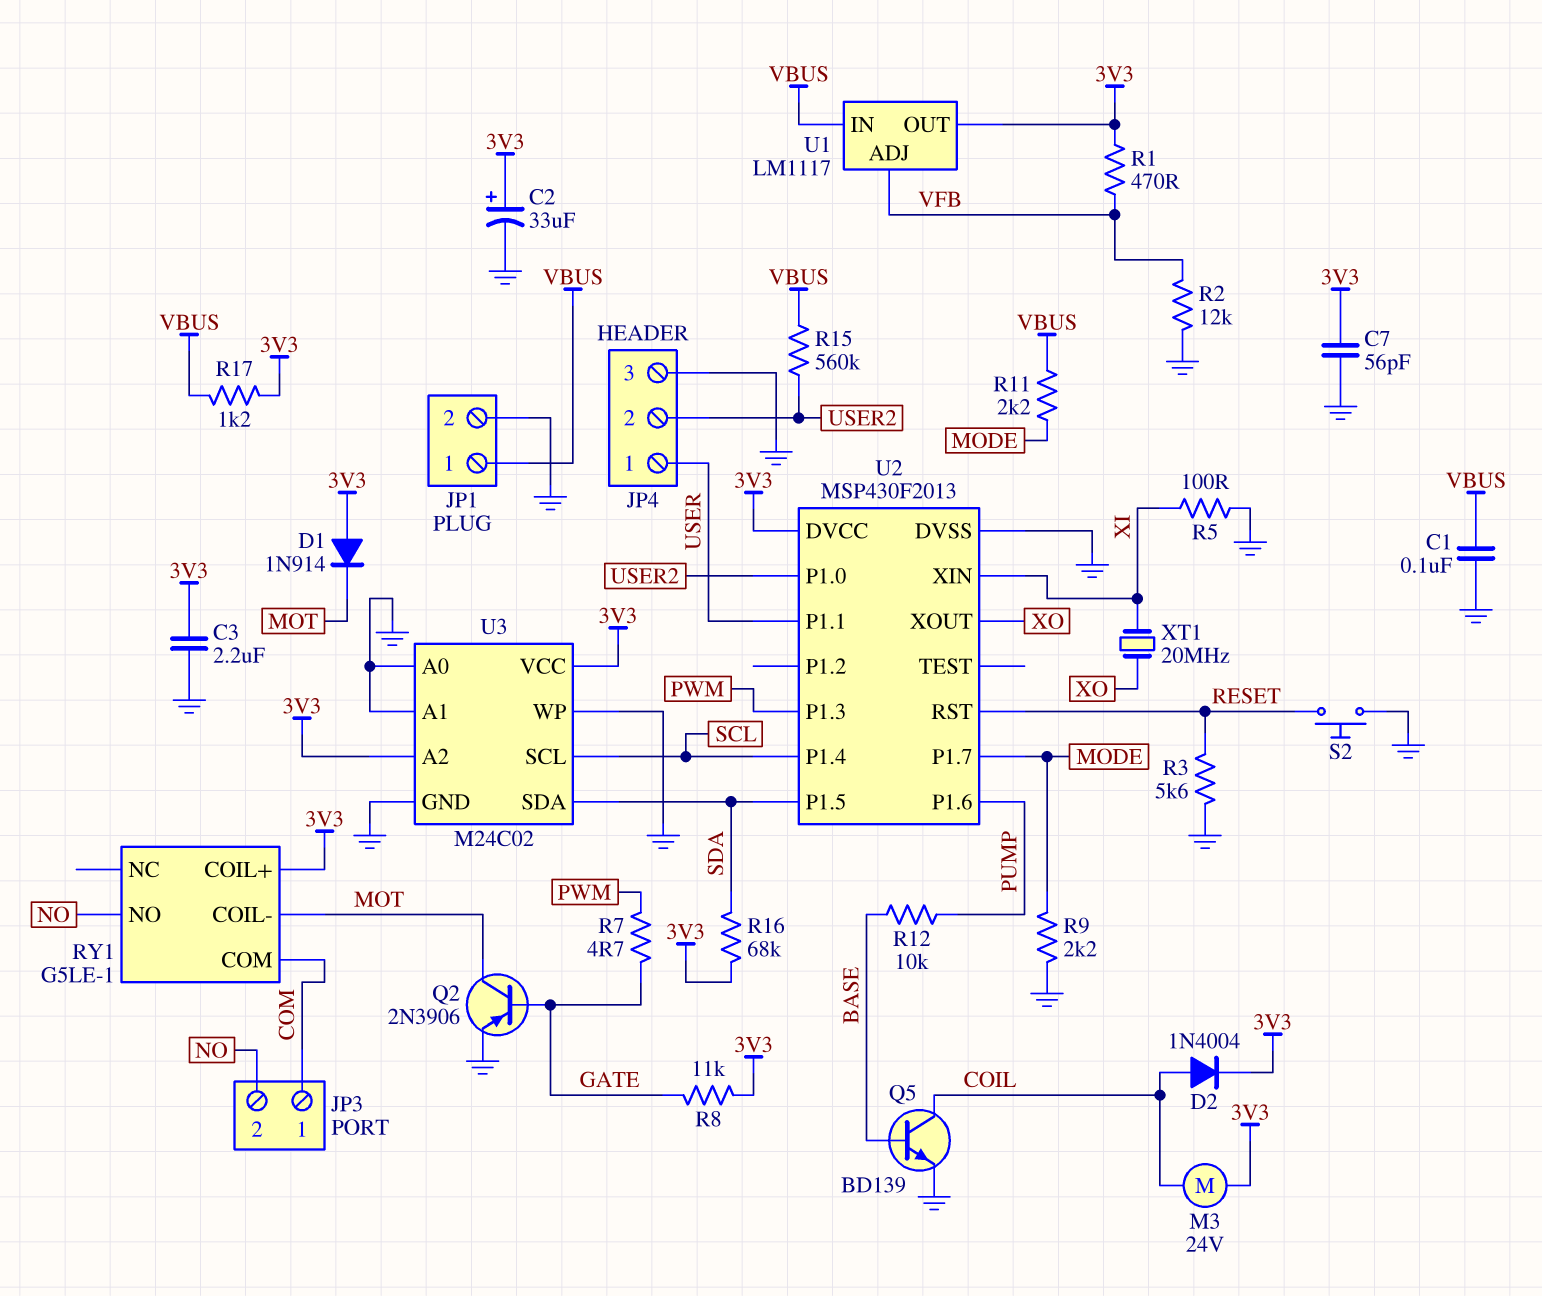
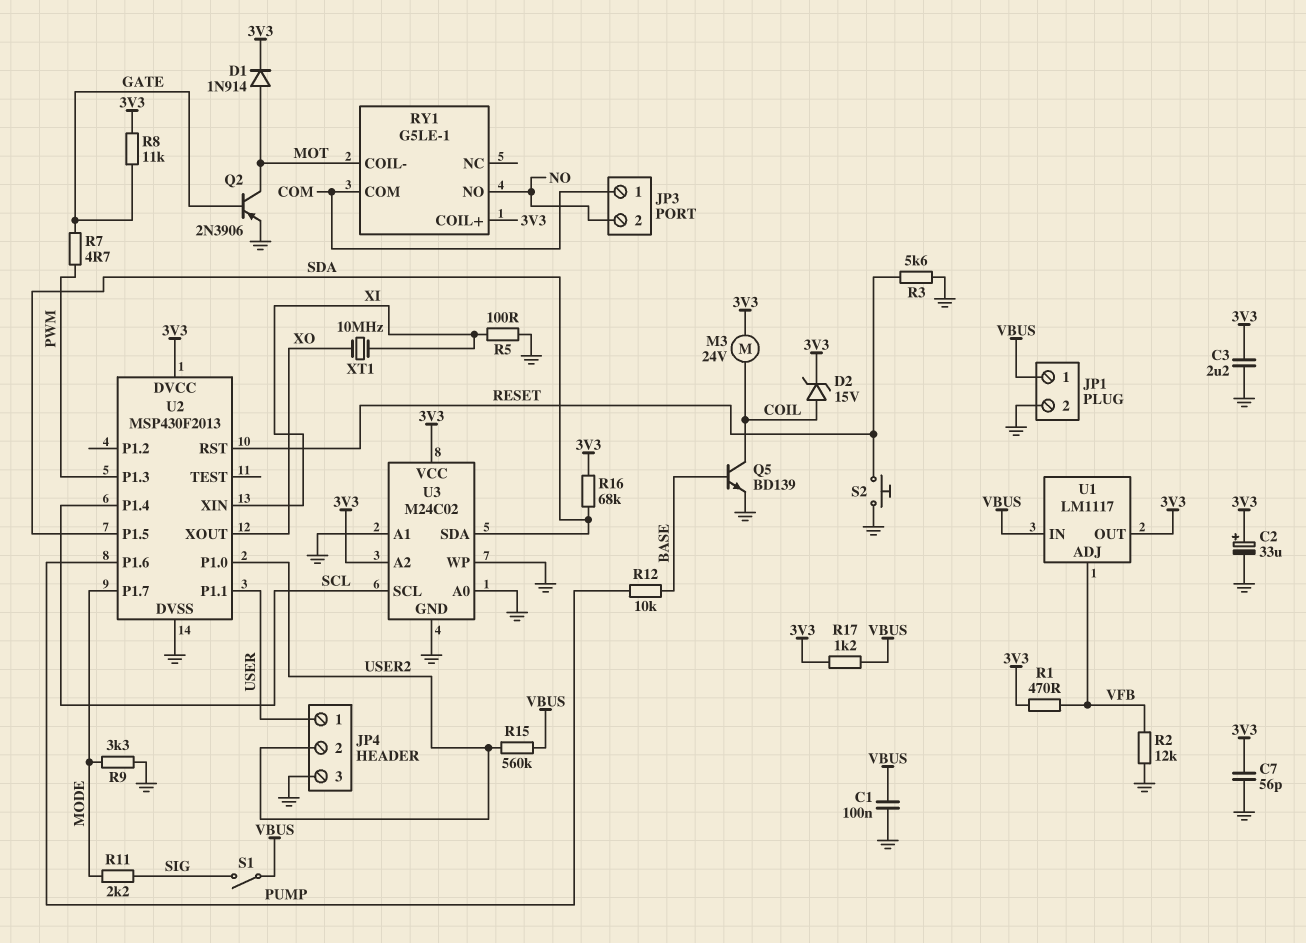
D1: diode 1N914 (A 3V3, K MOT) -> diode 1N914 (A MOT, K 3V3)
D2: diode 1N4004 (A COIL, K 3V3) -> zener 15V (A COIL, K 3V3)
R9: 2.2k (GND, MODE) -> 3.3k (GND, MODE)
R11: 2.2k (MODE, VBUS) -> 2.2k (MODE, SIG)
S1: none -> switch (SIG, VBUS)
XT1: 20MHz (XI, XO) -> 10MHz (XI, XO)

